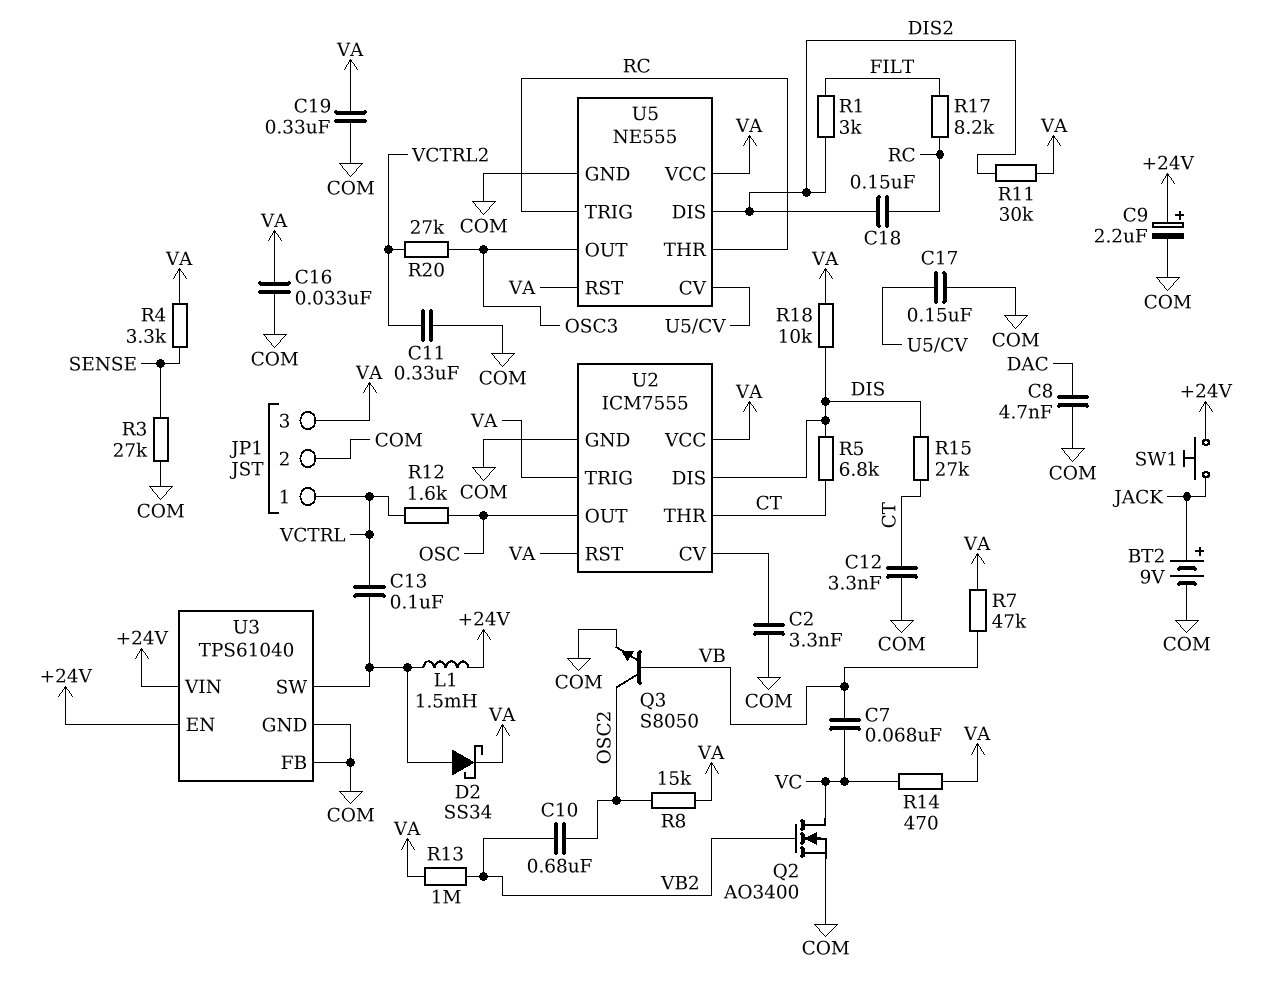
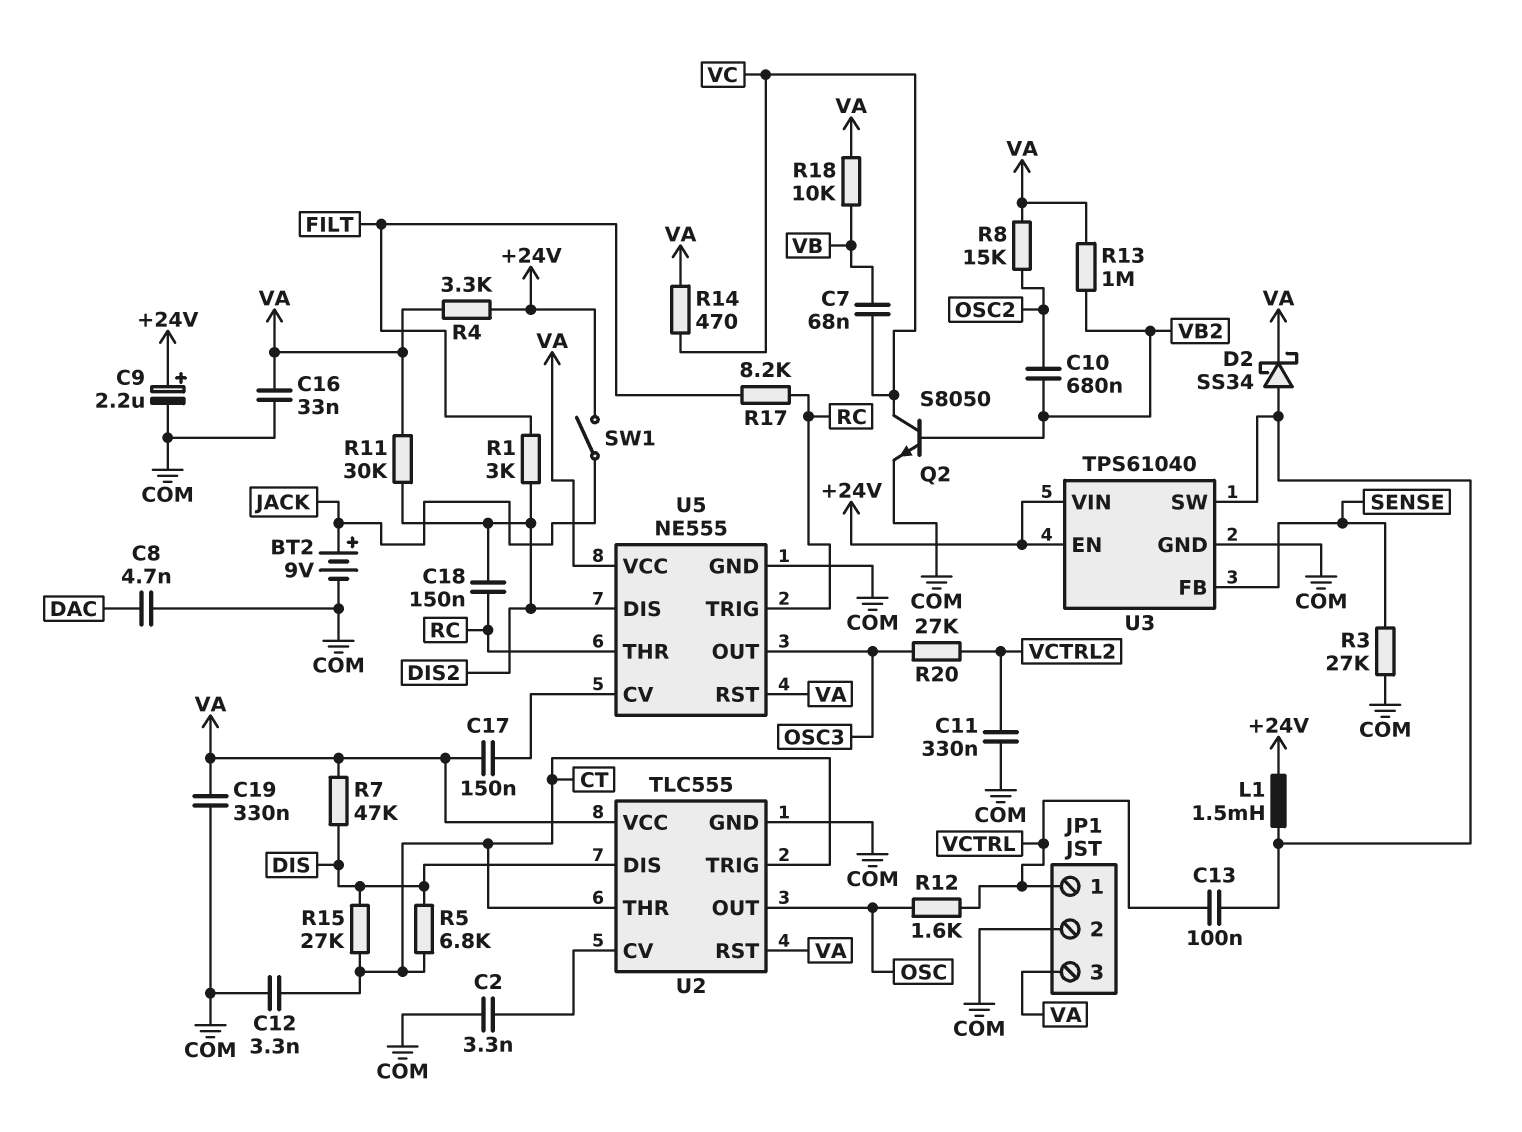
C17: 150nF (COM, U5/CV) -> 150nF (U5/CV, VA)
Q2: NMOS AO3400 (G VB2, D VC, S COM) -> NPN S8050 (B VB2, C VC, E COM)
Q3: NPN S8050 (B VB, C OSC2, E COM) -> none
R4: 3.3k (SENSE, VA) -> 3.3k (+24V, VA)
R7: 47k (VA, VB) -> 47k (DIS, VA)
R18: 10k (DIS, VA) -> 10k (VA, VB)
SW1: button (+24V, JACK) -> switch (+24V, JACK)
U2: ICM7555 -> TLC555
U2 pin TRIG: VA -> CT
U3 pin FB: COM -> SENSE

